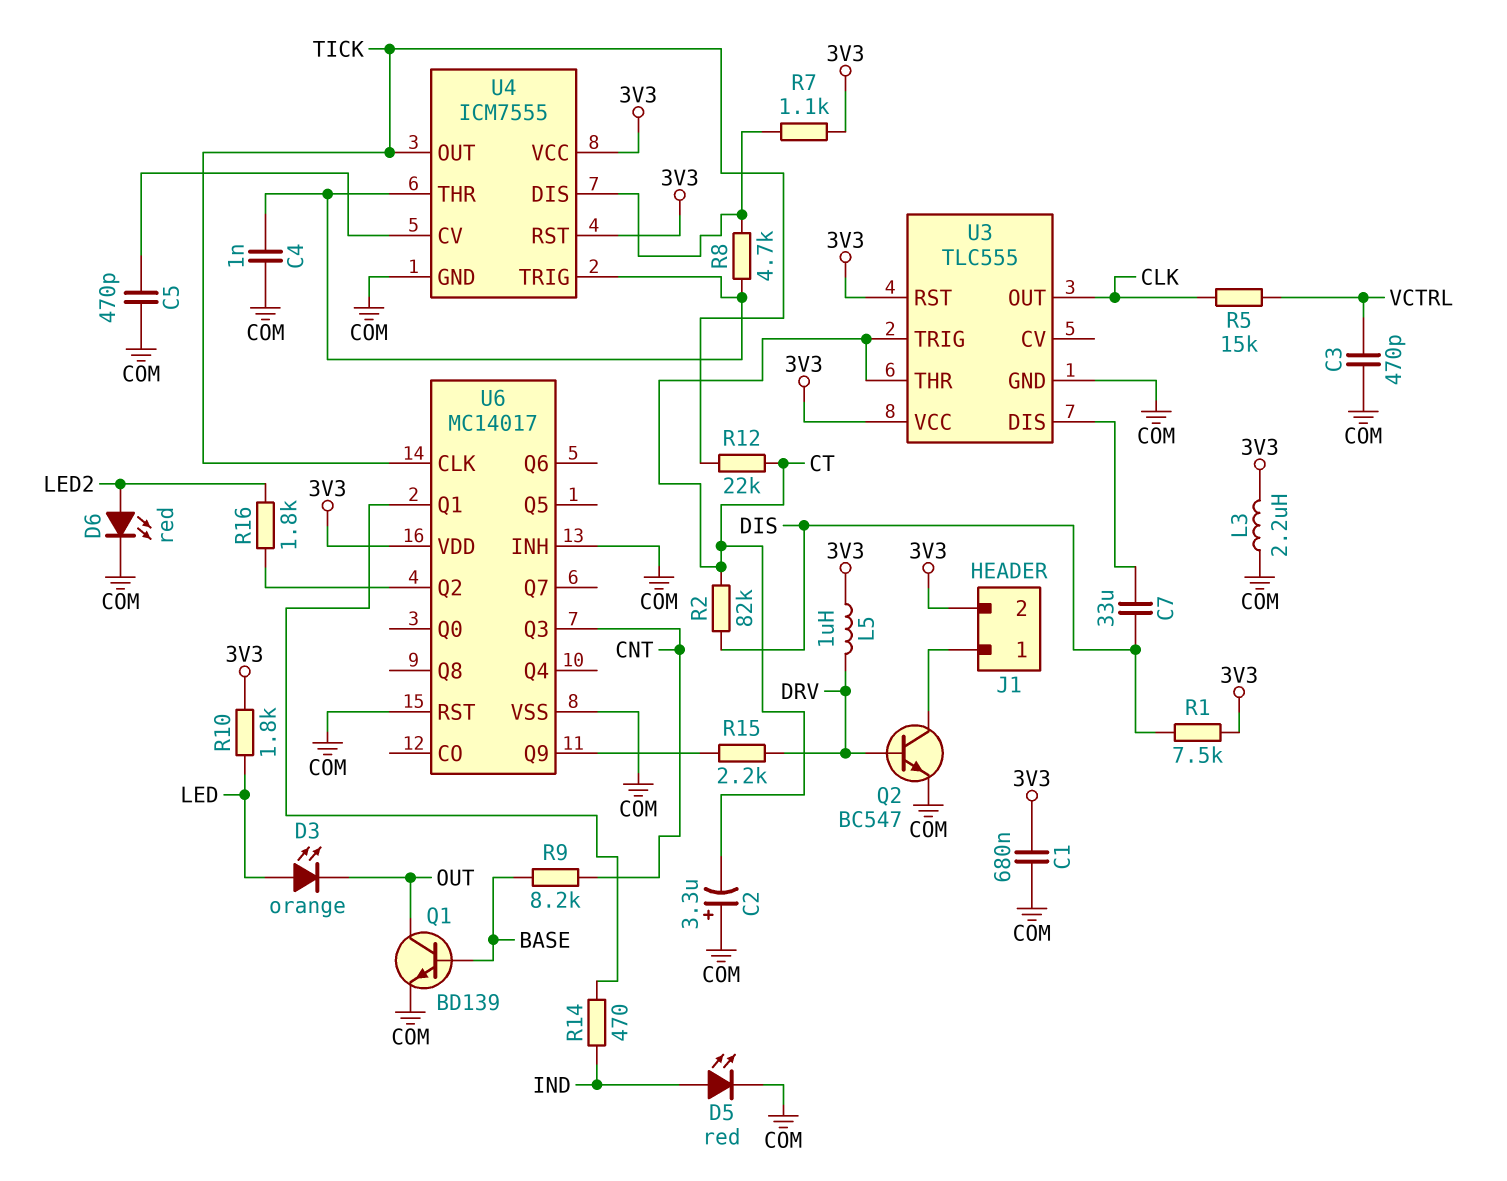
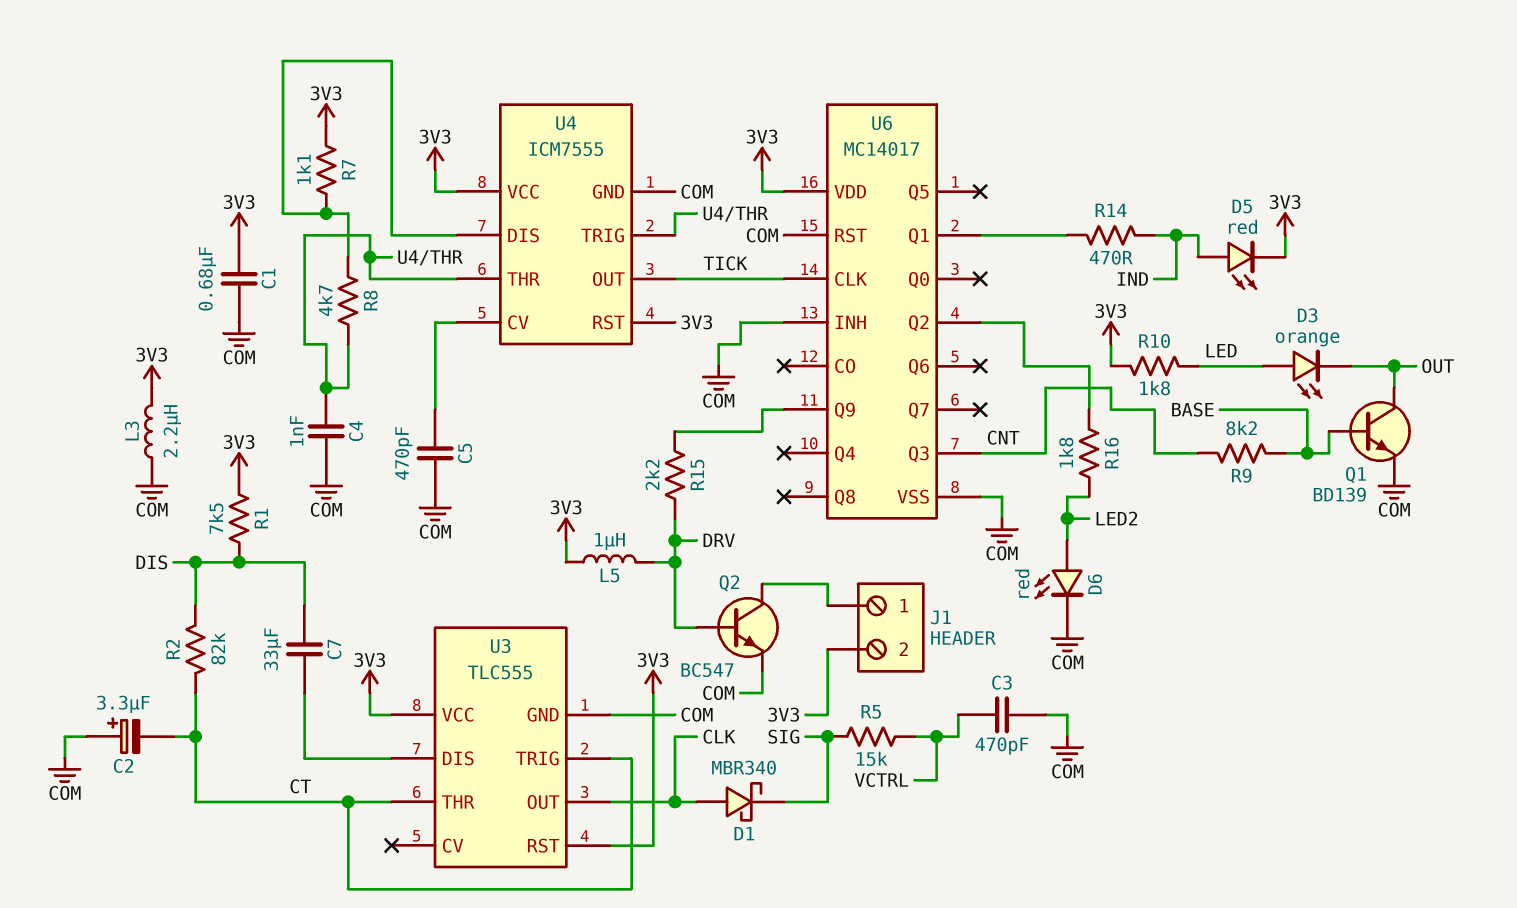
D1: none -> schottky MBR340 (A CLK, K SIG)
D5: LED red (A IND, K COM) -> LED red (A IND, K 3V3)
R5: 15k (CLK, VCTRL) -> 15k (SIG, VCTRL)
R12: 22k (CT, TICK) -> none

